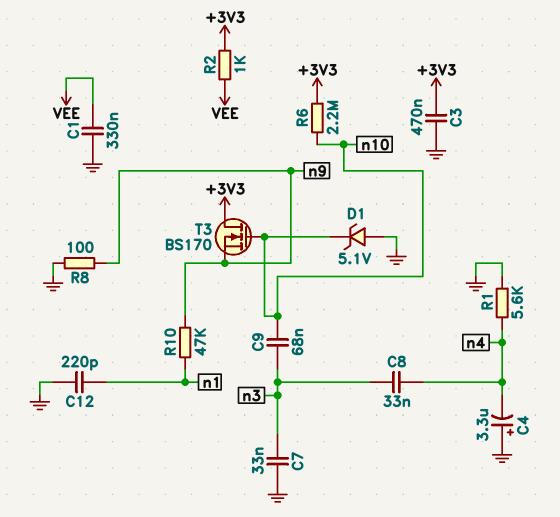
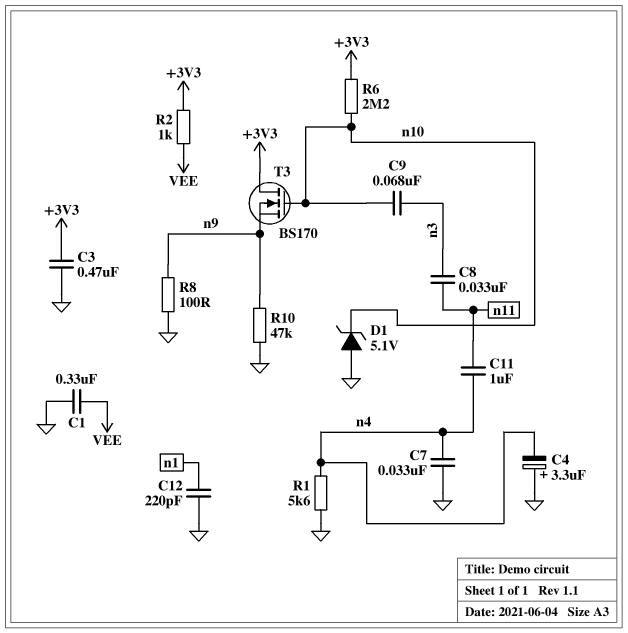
C7: 33nF (GND, n3) -> 33nF (GND, n4)
C8: 33nF (n3, n4) -> 33nF (n3, n11)
C11: none -> 1uF (n4, n11)
R10: 47k (n1, n9) -> 47k (GND, n9)

